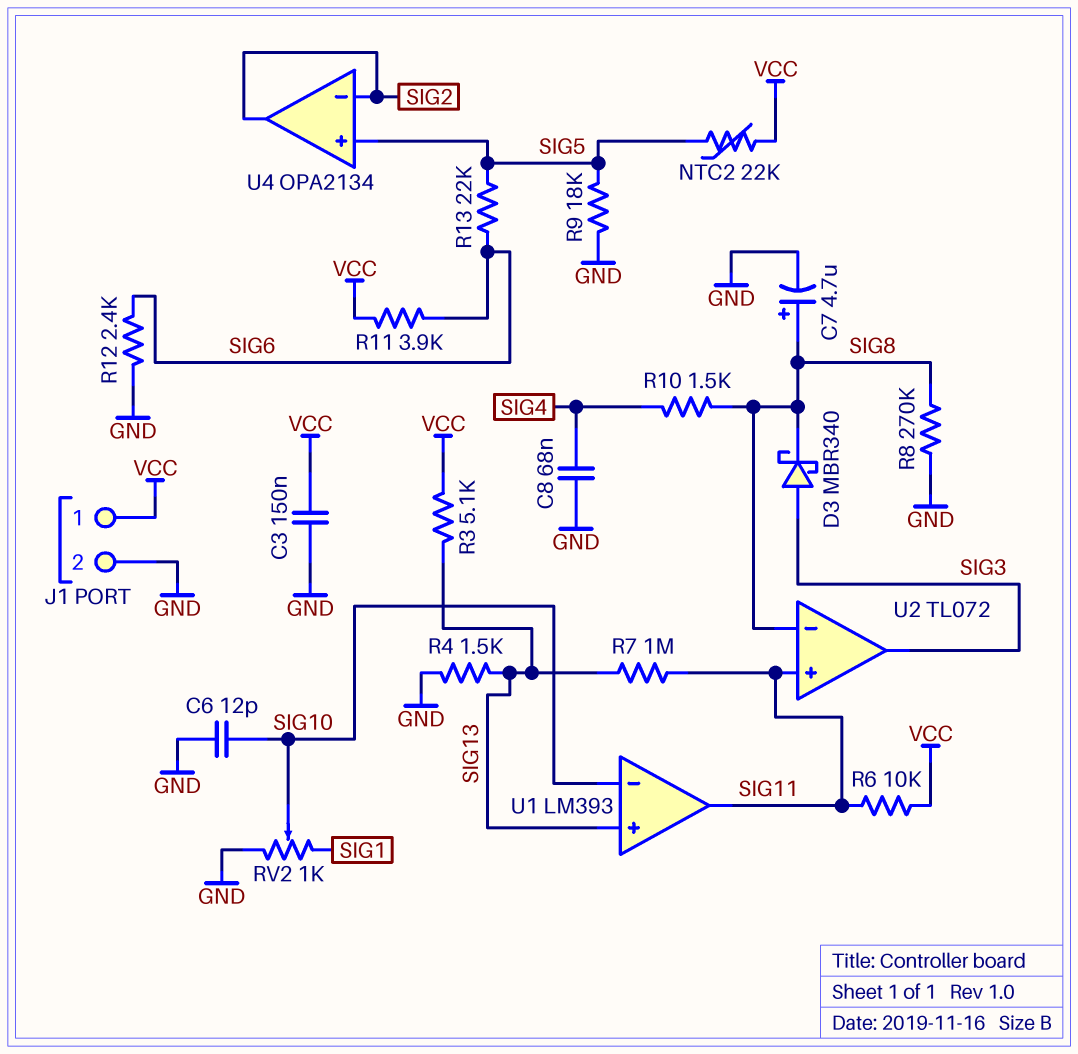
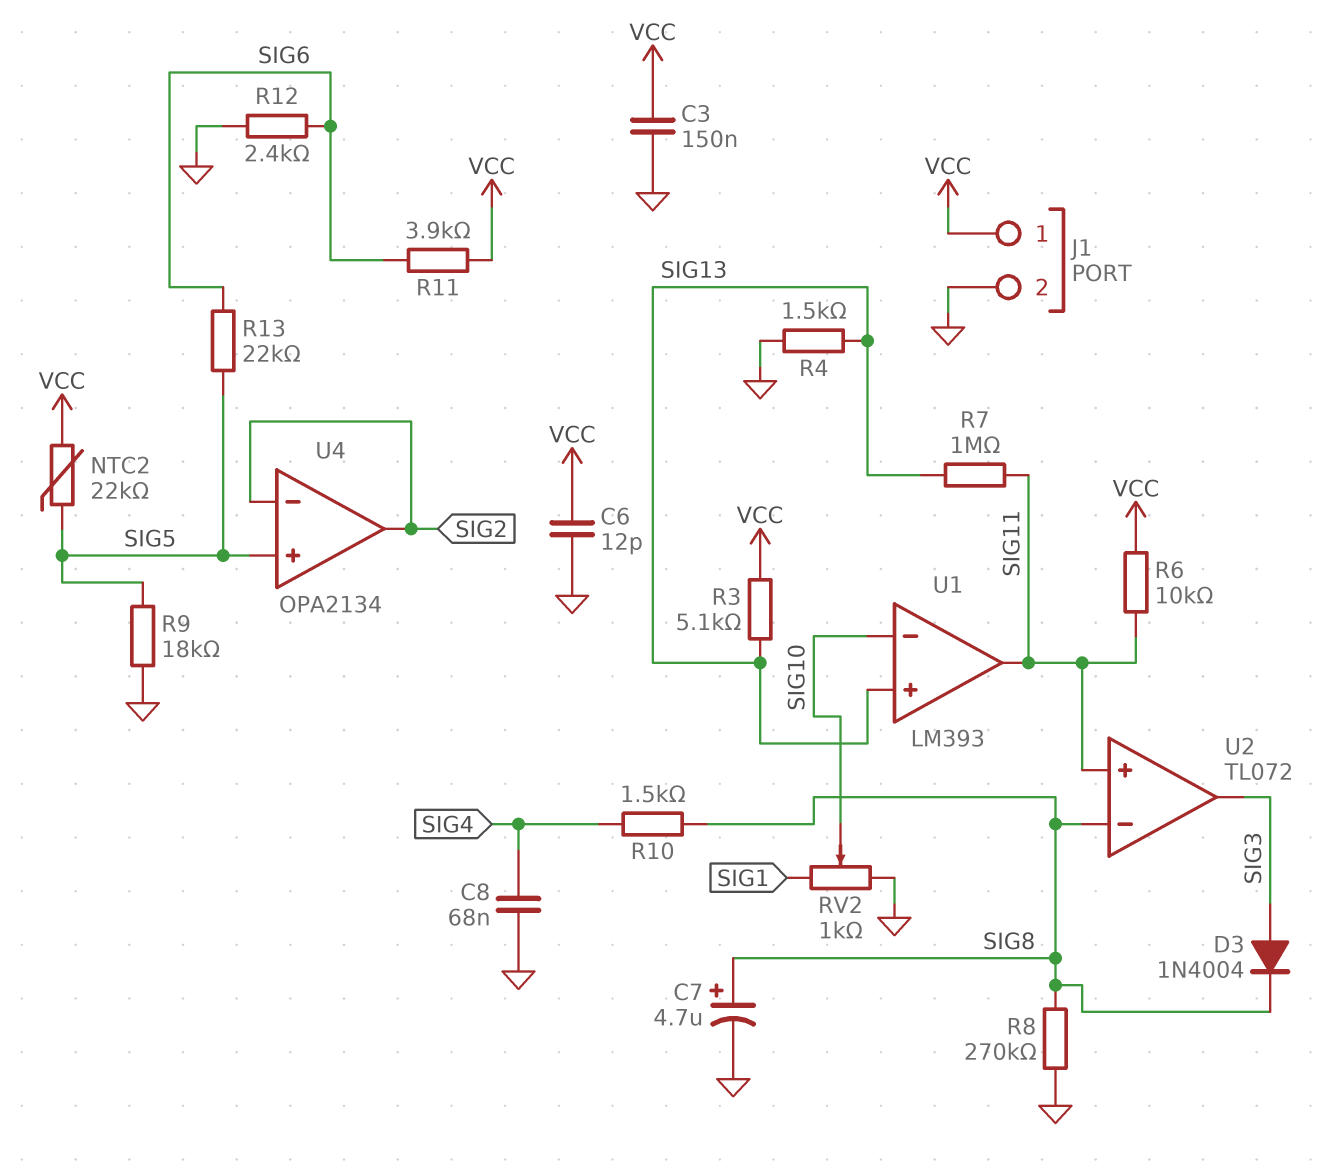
C6: 12pF (GND, SIG10) -> 12pF (GND, VCC)
D3: schottky MBR340 (A SIG3, K SIG8) -> diode 1N4004 (A SIG3, K SIG8)

